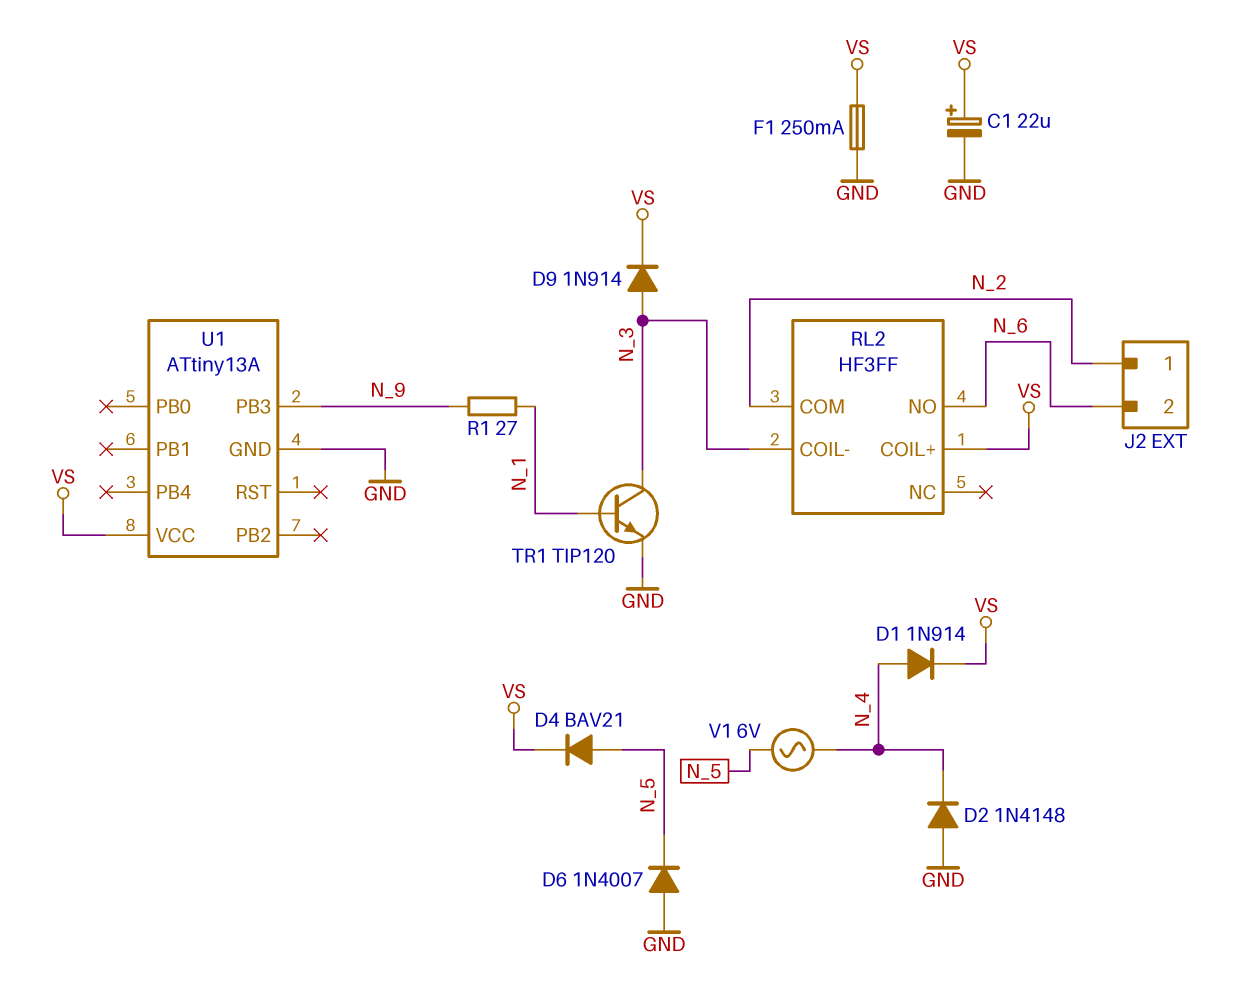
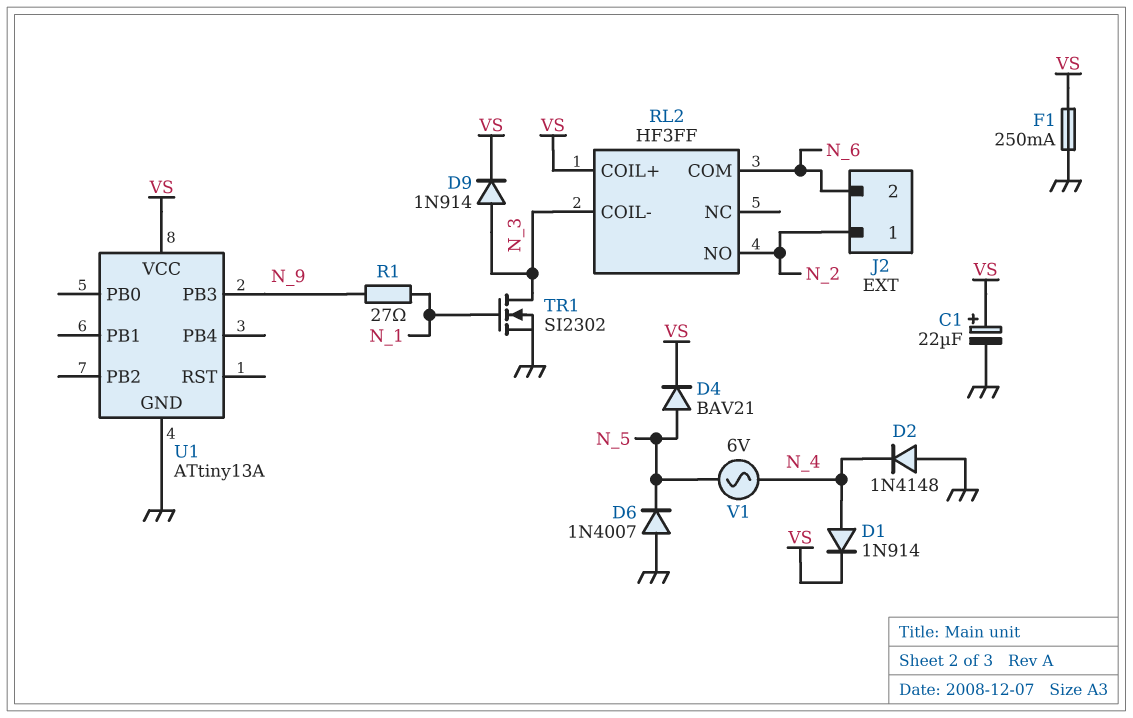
RL2 pin COM: N_2 -> N_6
RL2 pin NO: N_6 -> N_2
TR1: NPN TIP120 (B N_1, C N_3, E GND) -> NMOS SI2302 (G N_1, D N_3, S GND)

